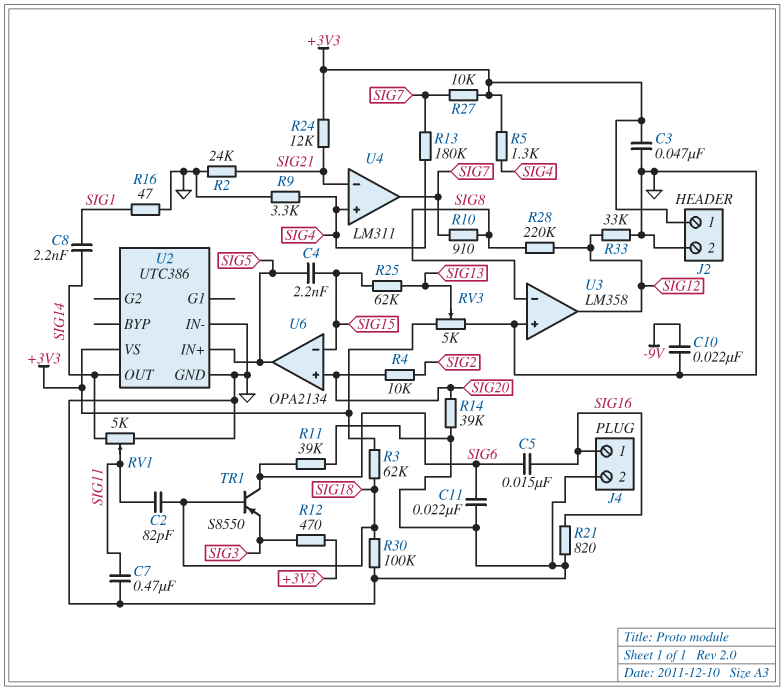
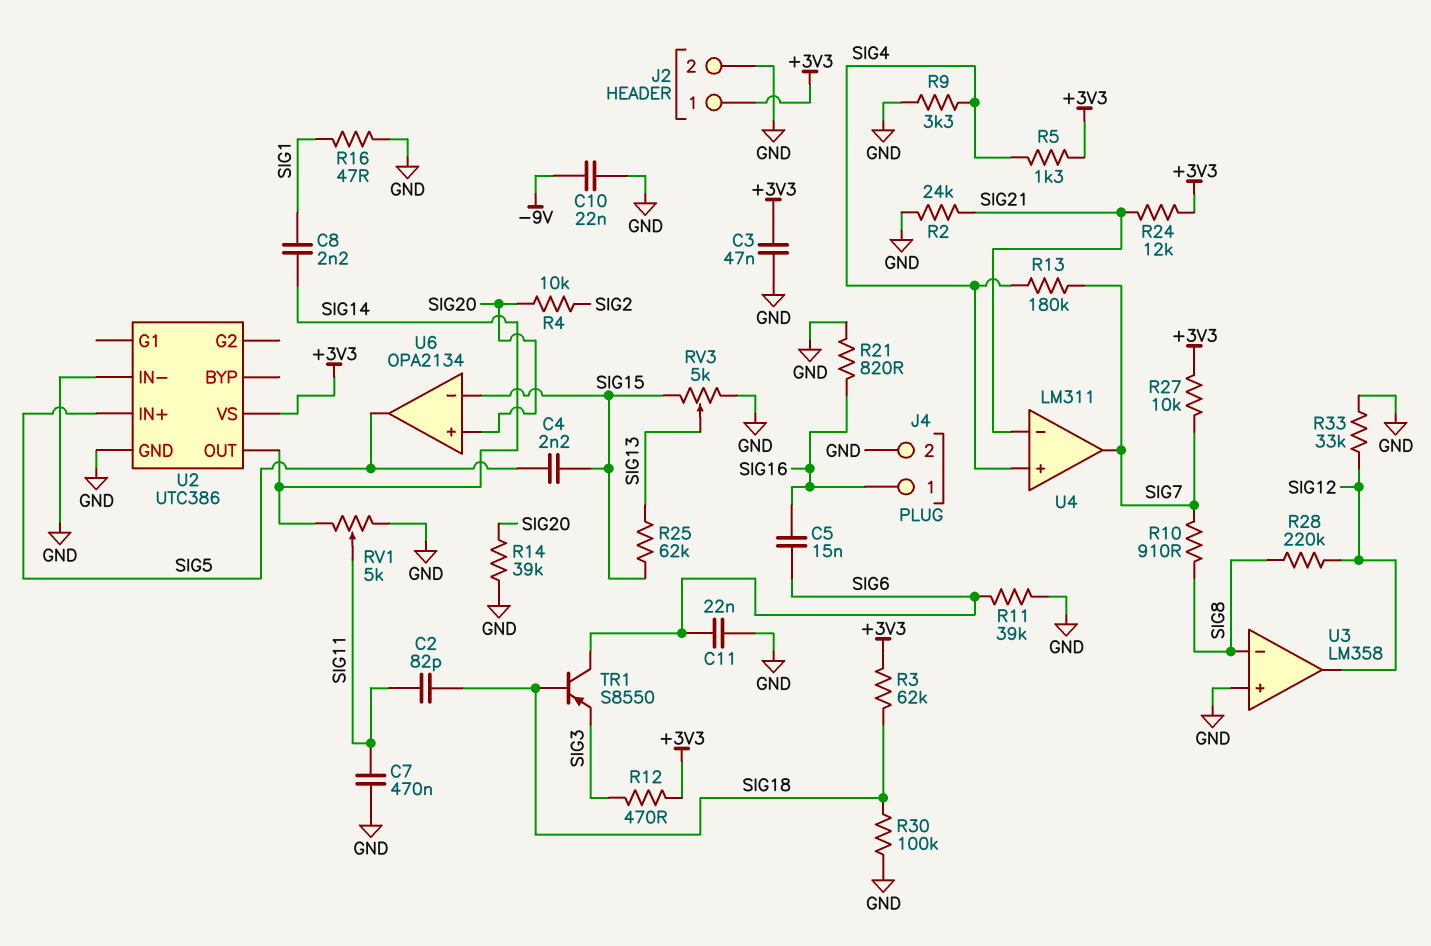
RV3: 5k (+3V3, GND, wiper SIG13) -> 5k (GND, SIG15, wiper SIG13)

